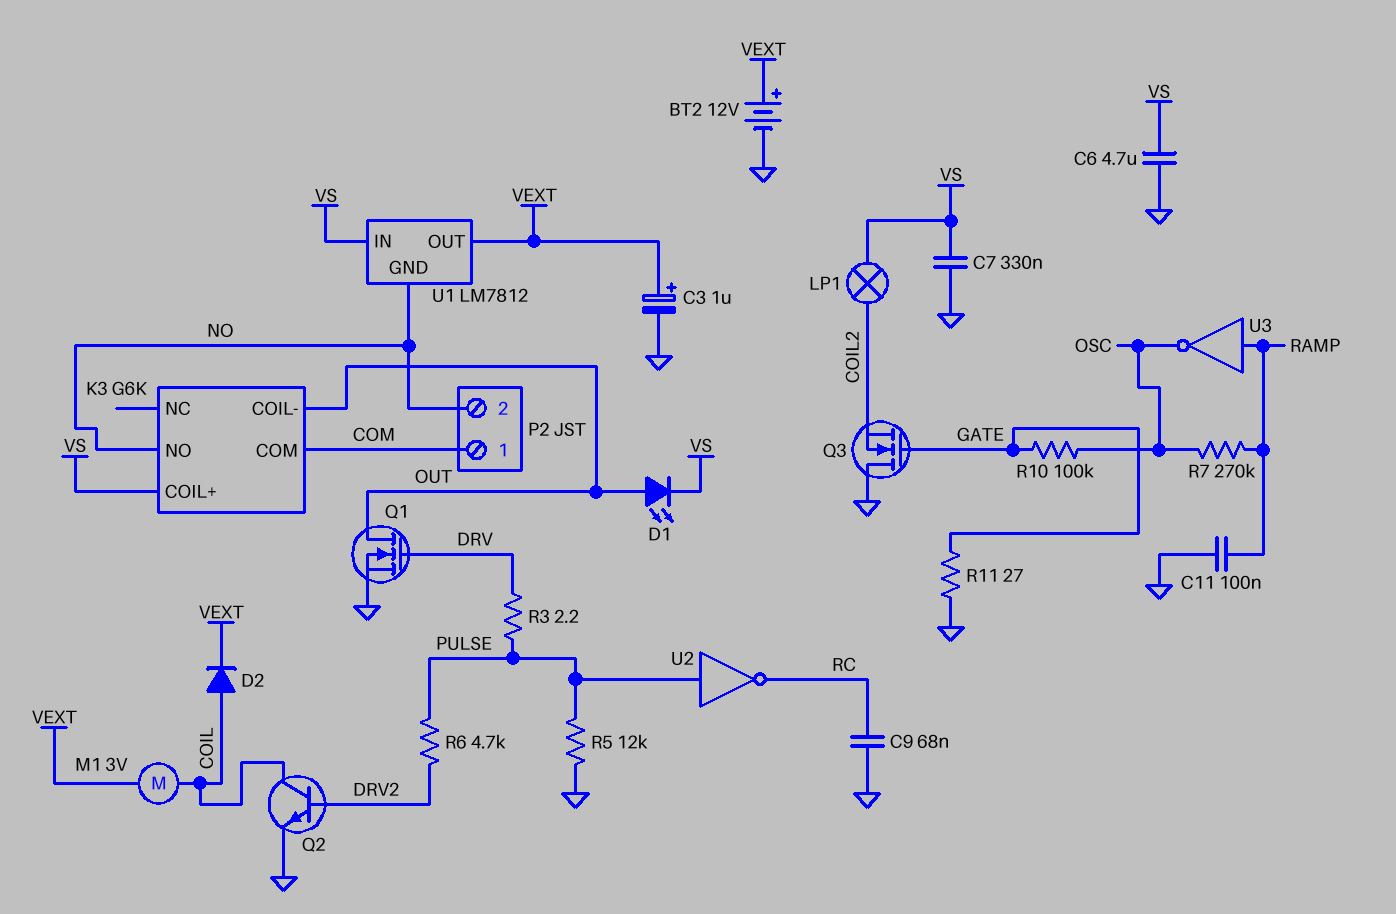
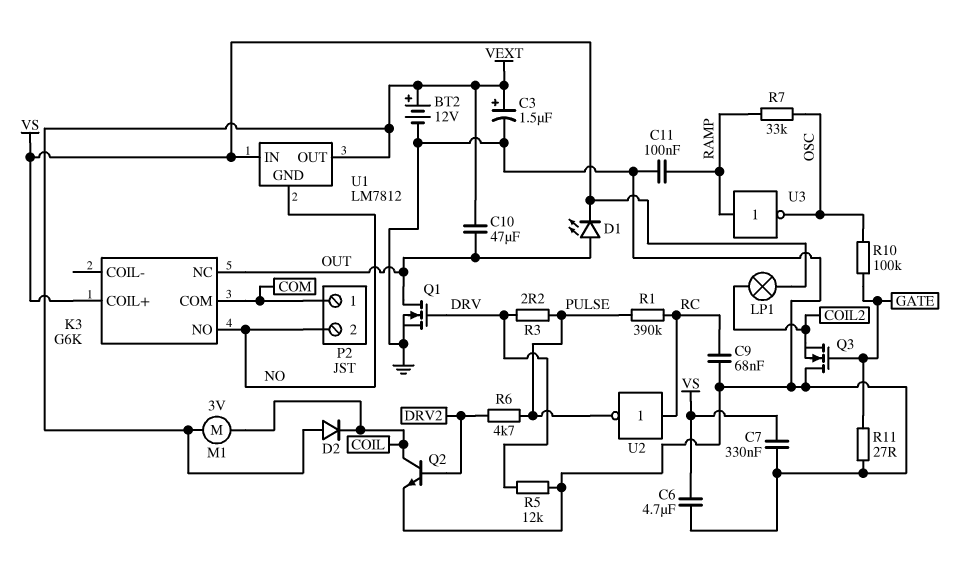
C3: 1uF (plus VEXT, minus GND) -> 1.5uF (plus VEXT, minus GND)
C10: none -> 47uF (OUT, VEXT)
D2: diode (A COIL, K VEXT) -> diode (A VEXT, K COIL)
K3 pin COIL-: OUT -> none
K3 pin NC: none -> OUT
R1: none -> 390k (PULSE, RC)
R5: 12k (GND, PULSE) -> 12k (DRV, GND)
R7: 270k (OSC, RAMP) -> 33k (OSC, RAMP)
U2: NOT (in PULSE, out RC) -> NOT (in RC, out PULSE)

